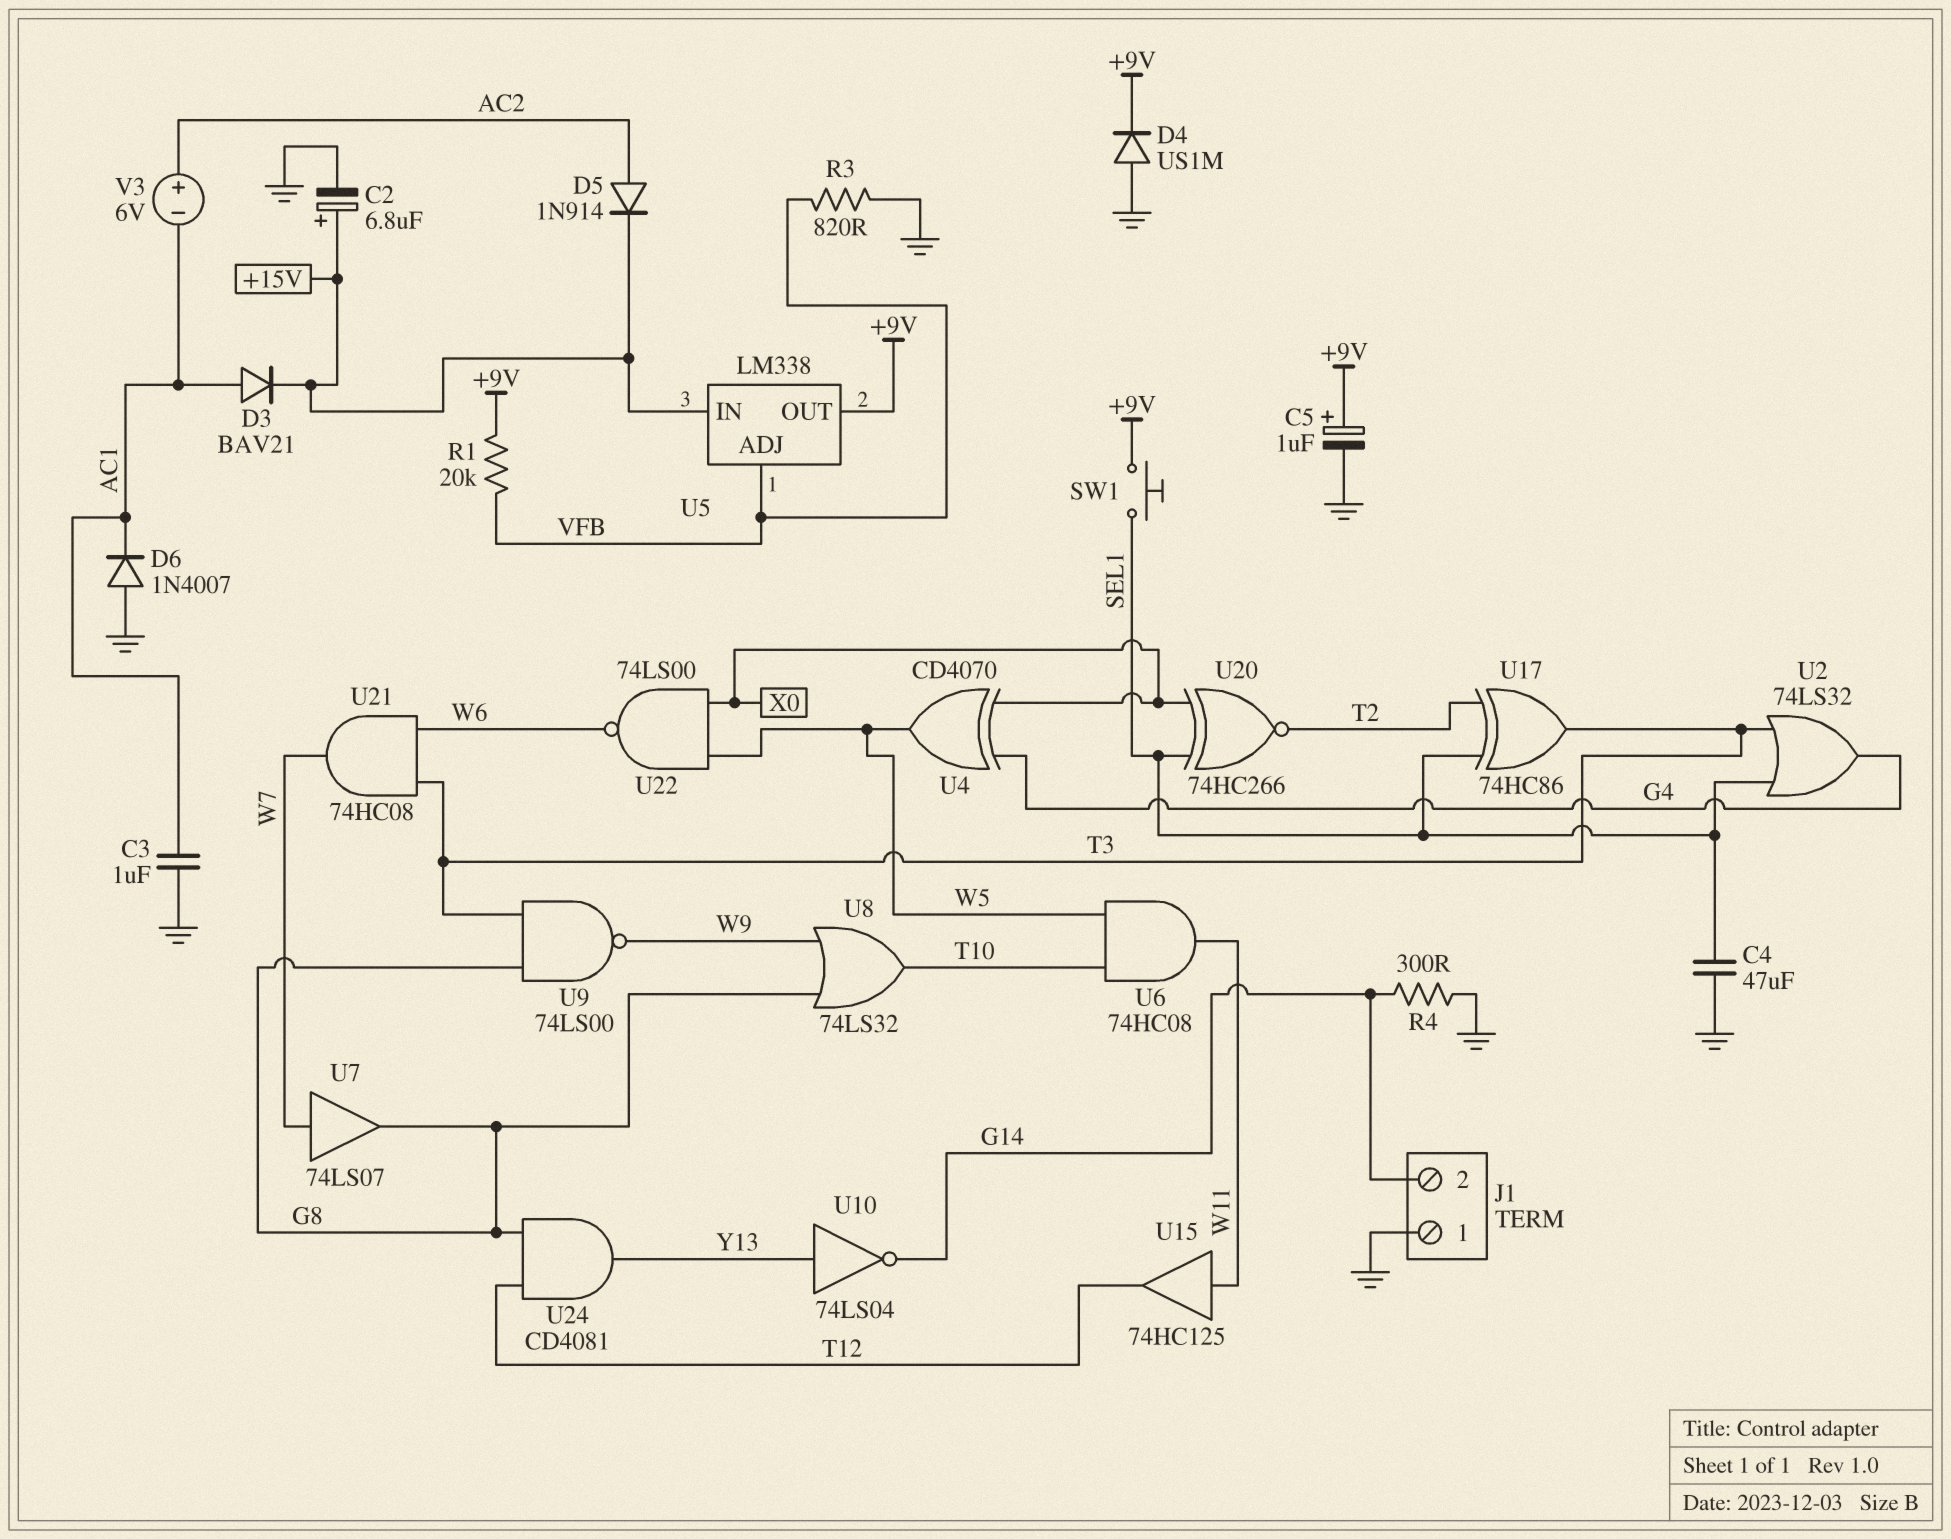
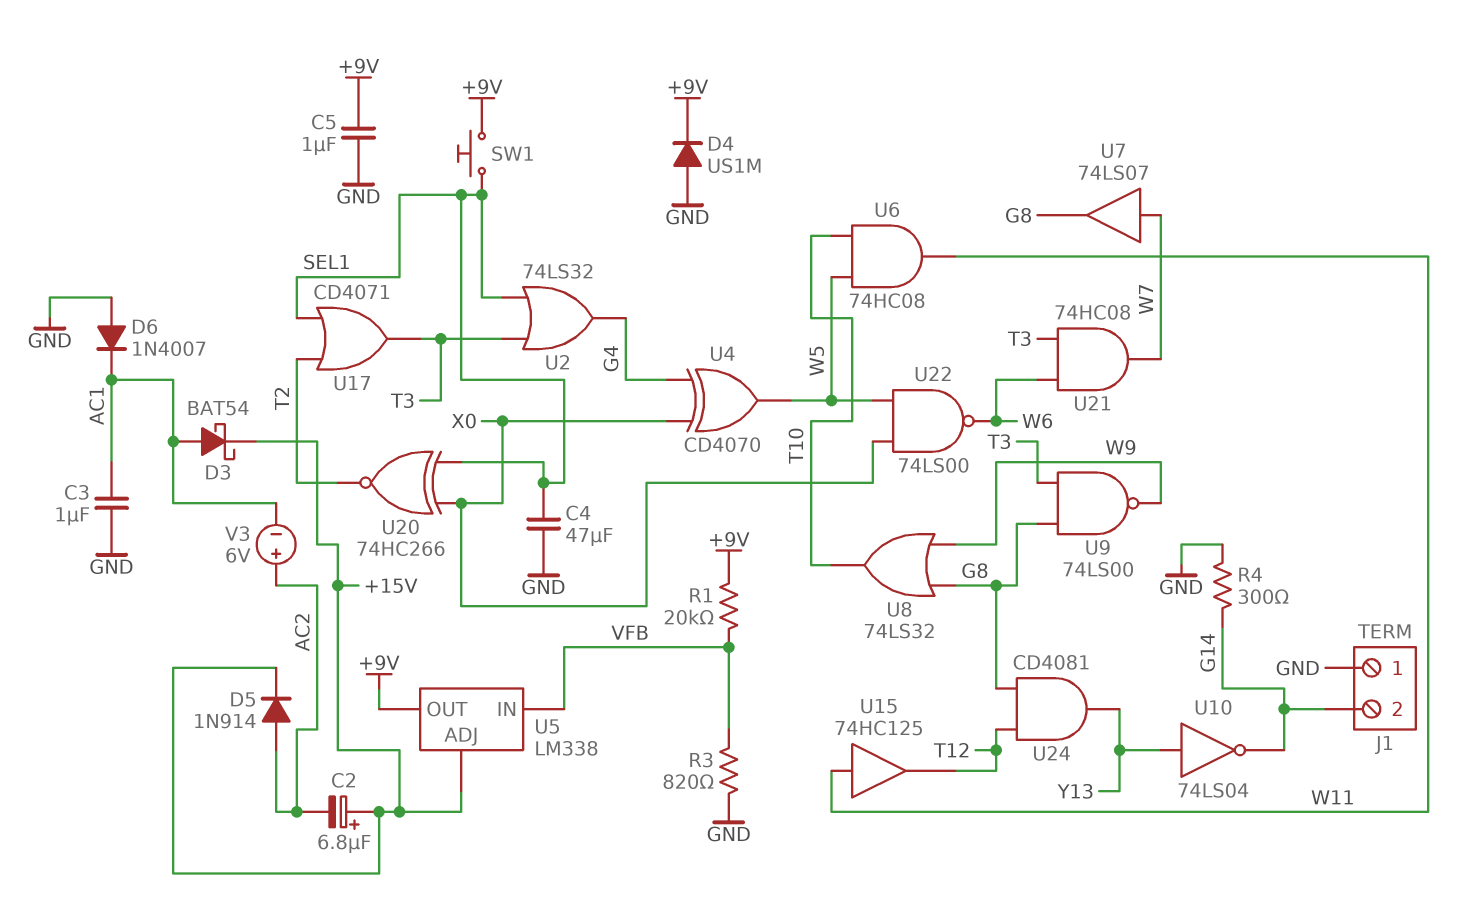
C2: 6.8uF (plus +15V, minus GND) -> 6.8uF (plus +15V, minus AC2)
C5: 1uF (plus +9V, minus GND) -> 1uF (+9V, GND)
D3: diode BAV21 (A AC1, K +15V) -> schottky BAT54 (A AC1, K +15V)
U5 pin ADJ: VFB -> +15V
U5 pin IN: +15V -> VFB
U17: XOR 74HC86 (in SEL1, in T2, out T3) -> OR CD4071 (in SEL1, in T2, out T3)

